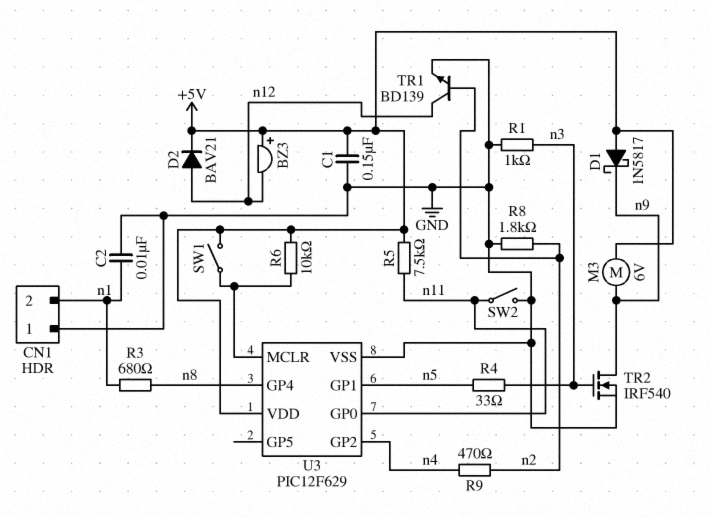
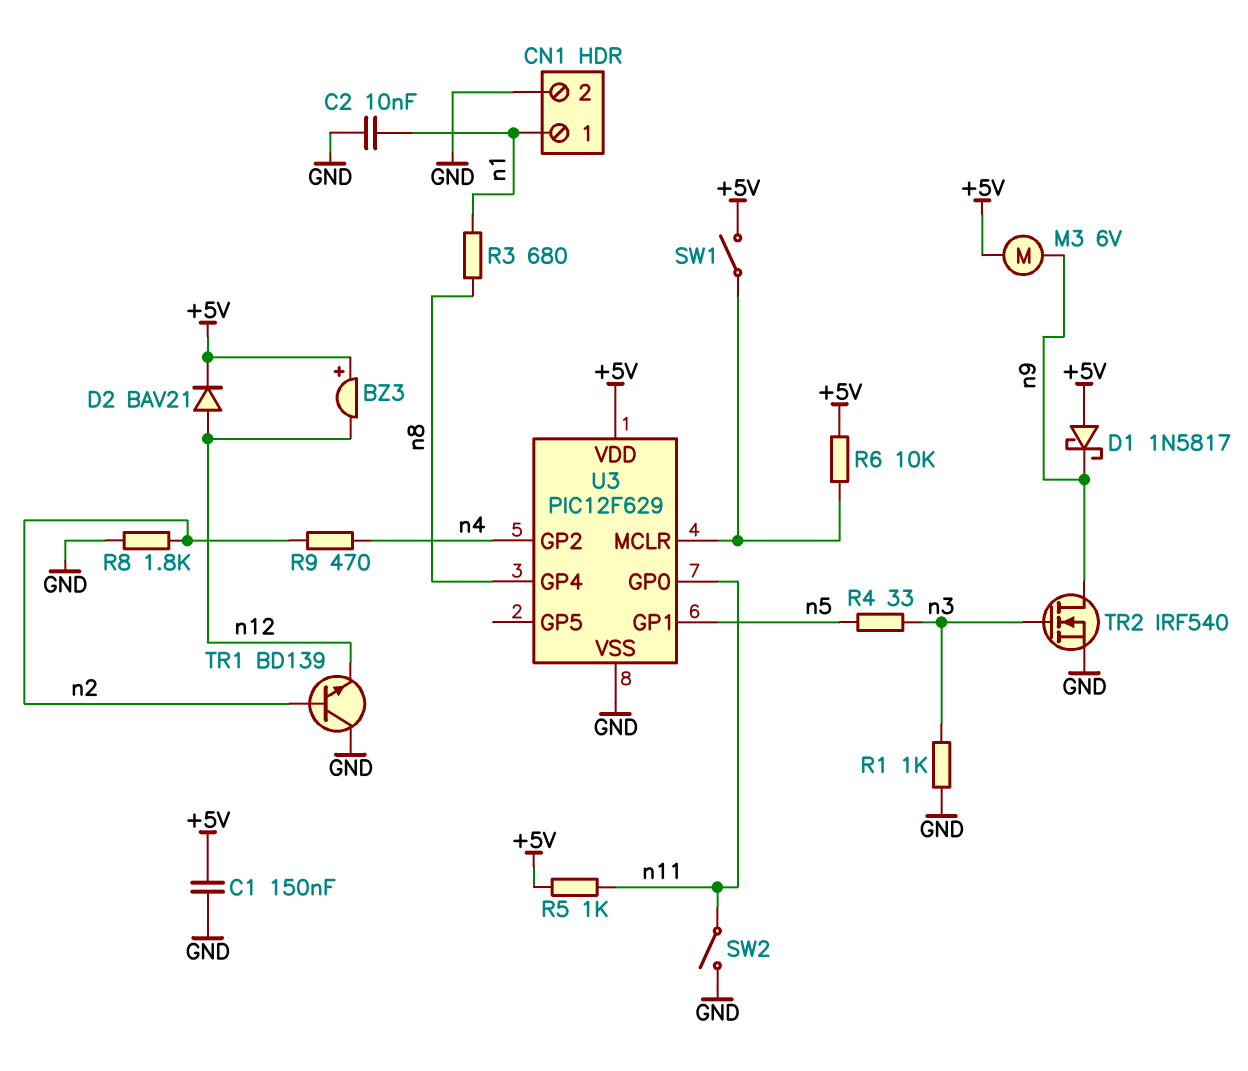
CN1 pin 1: GND -> n1
CN1 pin 2: n1 -> GND
R5: 7.5k (+5V, n11) -> 1k (+5V, n11)
TR1: NPN BD139 (B n2, C n12, E GND) -> NPN BD139 (B n2, C GND, E n12)

